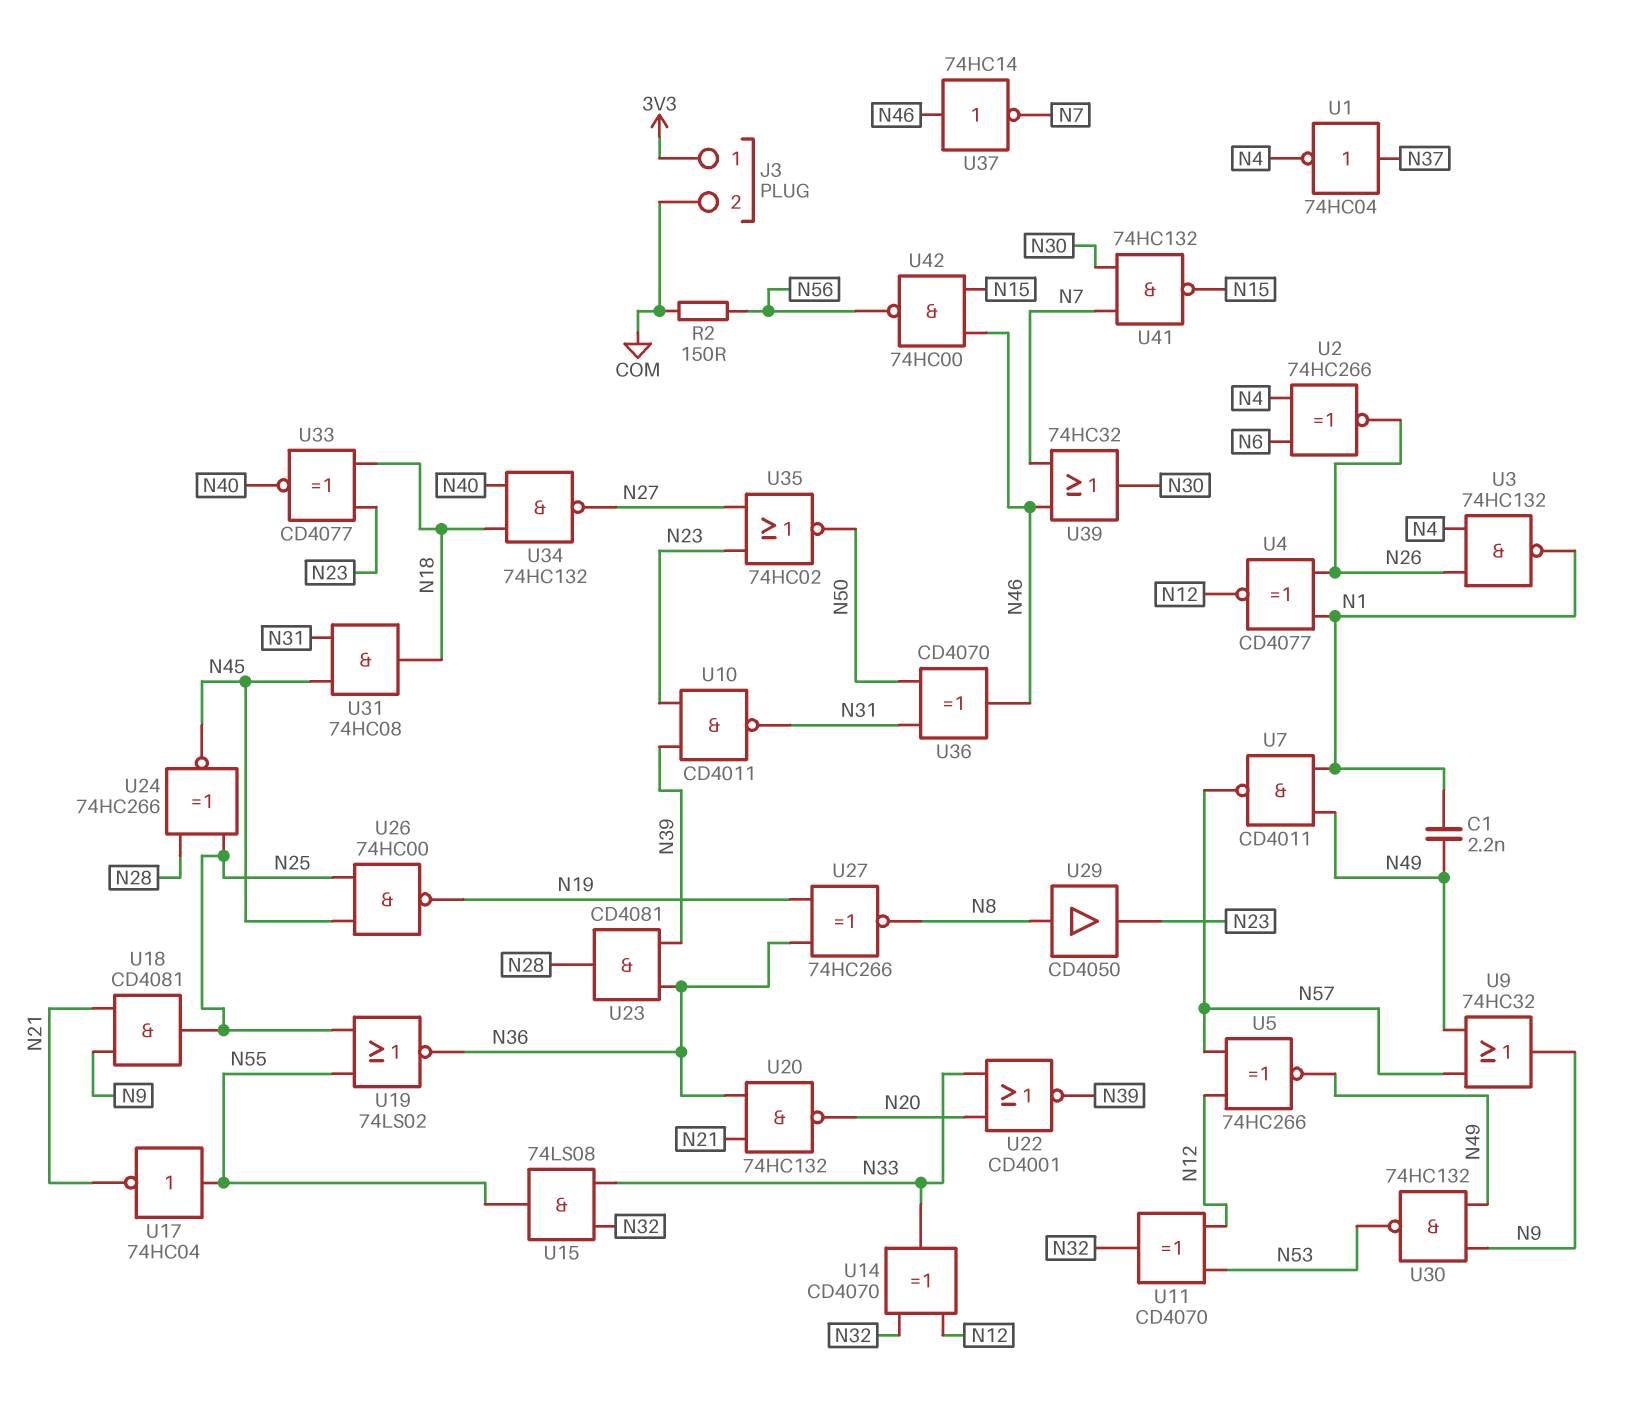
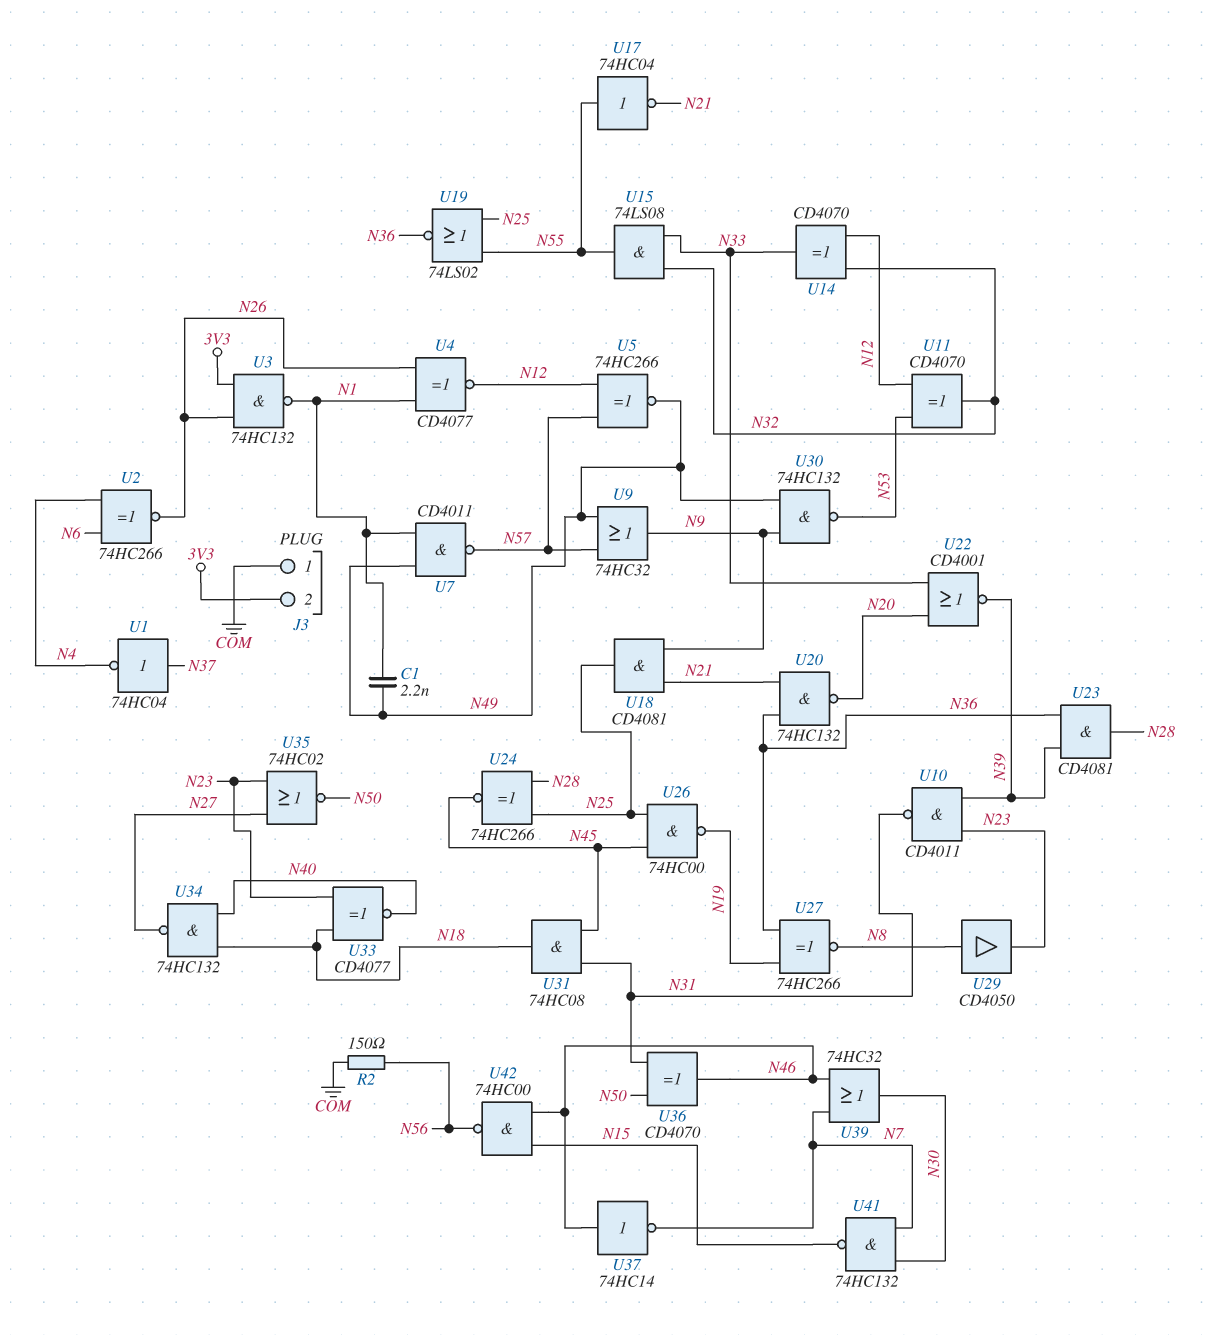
J3 pin 1: 3V3 -> COM
J3 pin 2: COM -> 3V3
U3: NAND 74HC132 (in N4, in N26, out N1) -> NAND 74HC132 (in 3V3, in N26, out N1)

